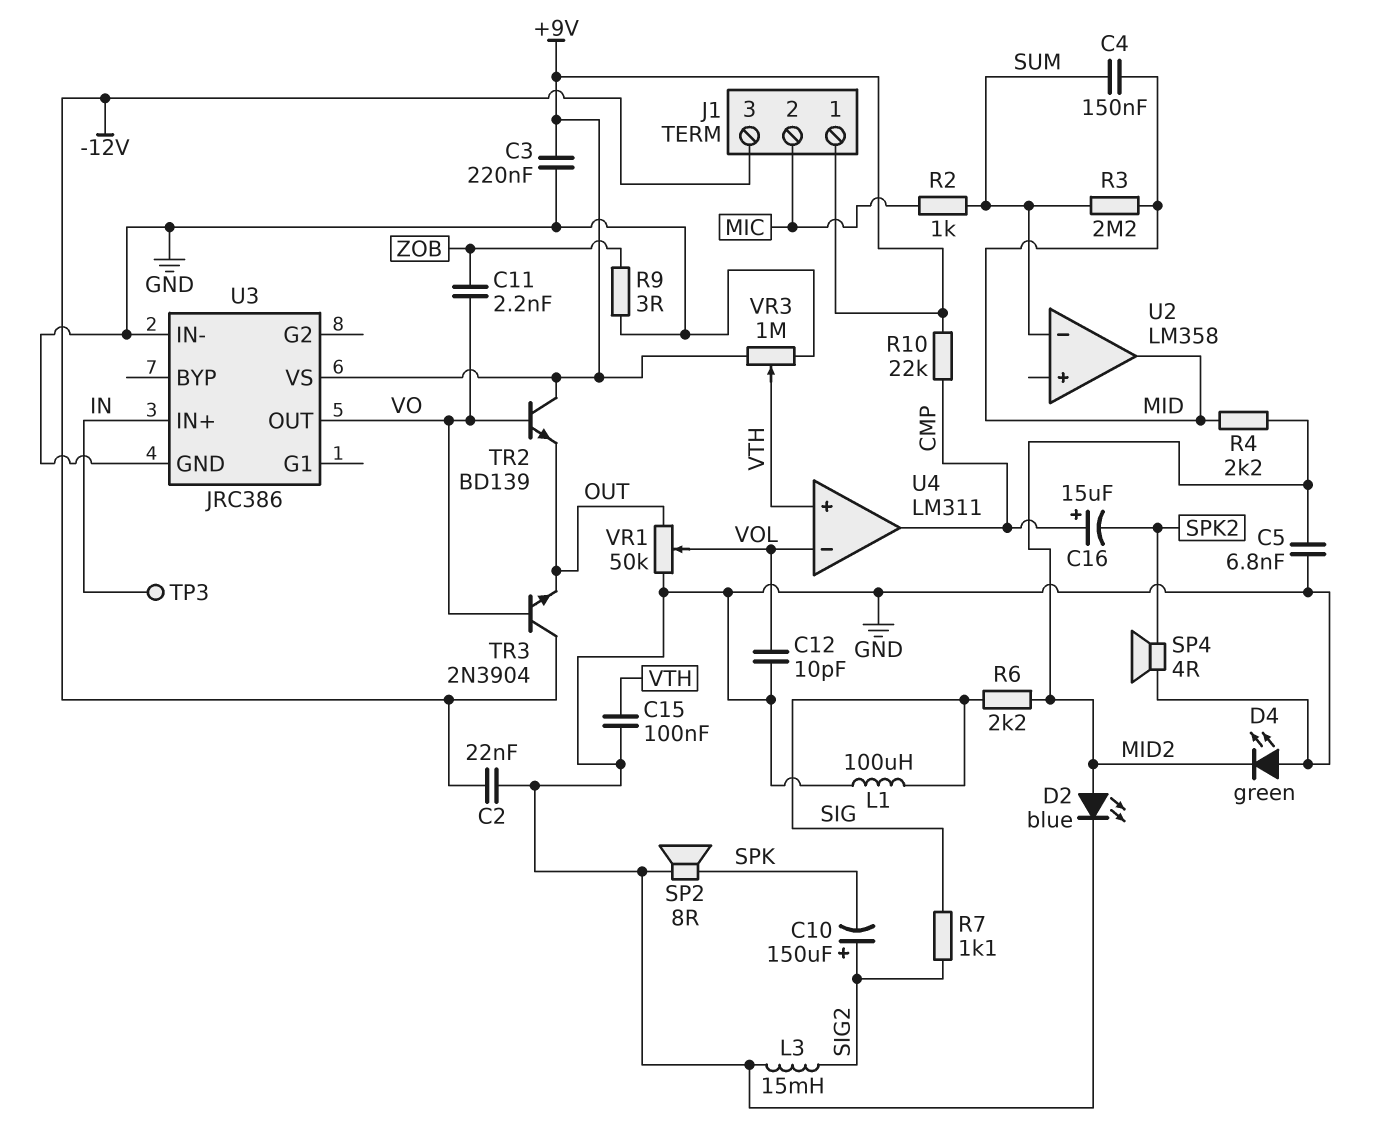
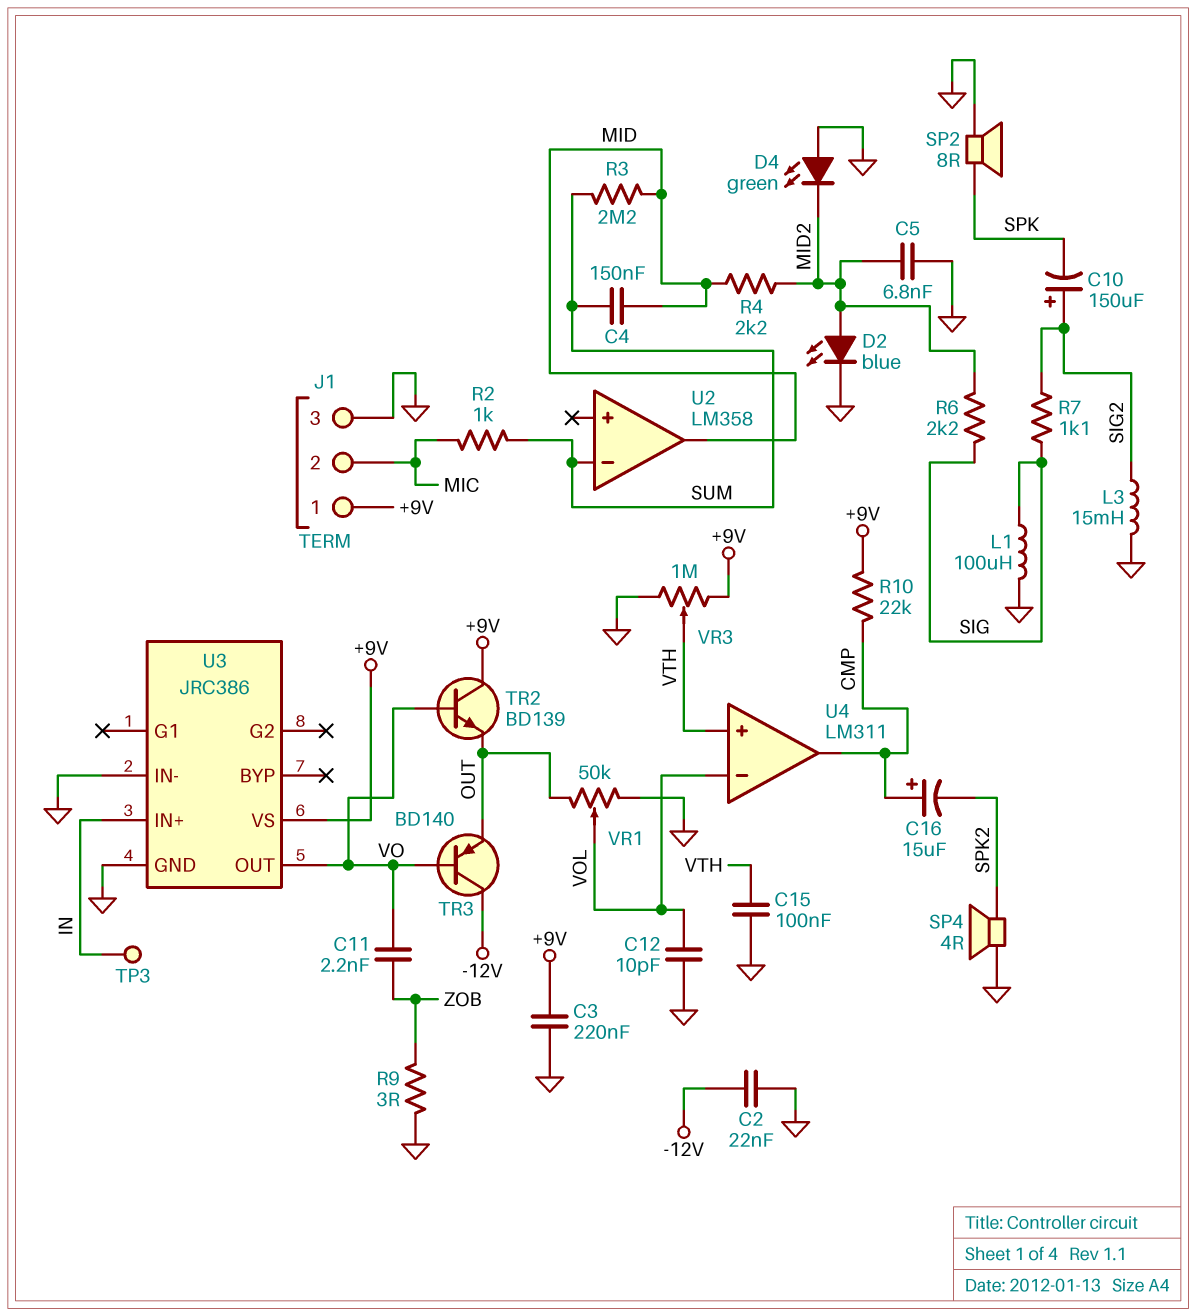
J1 pin 3: -12V -> GND
TR3: NPN 2N3904 (B VO, C -12V, E OUT) -> PNP BD140 (B VO, C -12V, E OUT)

